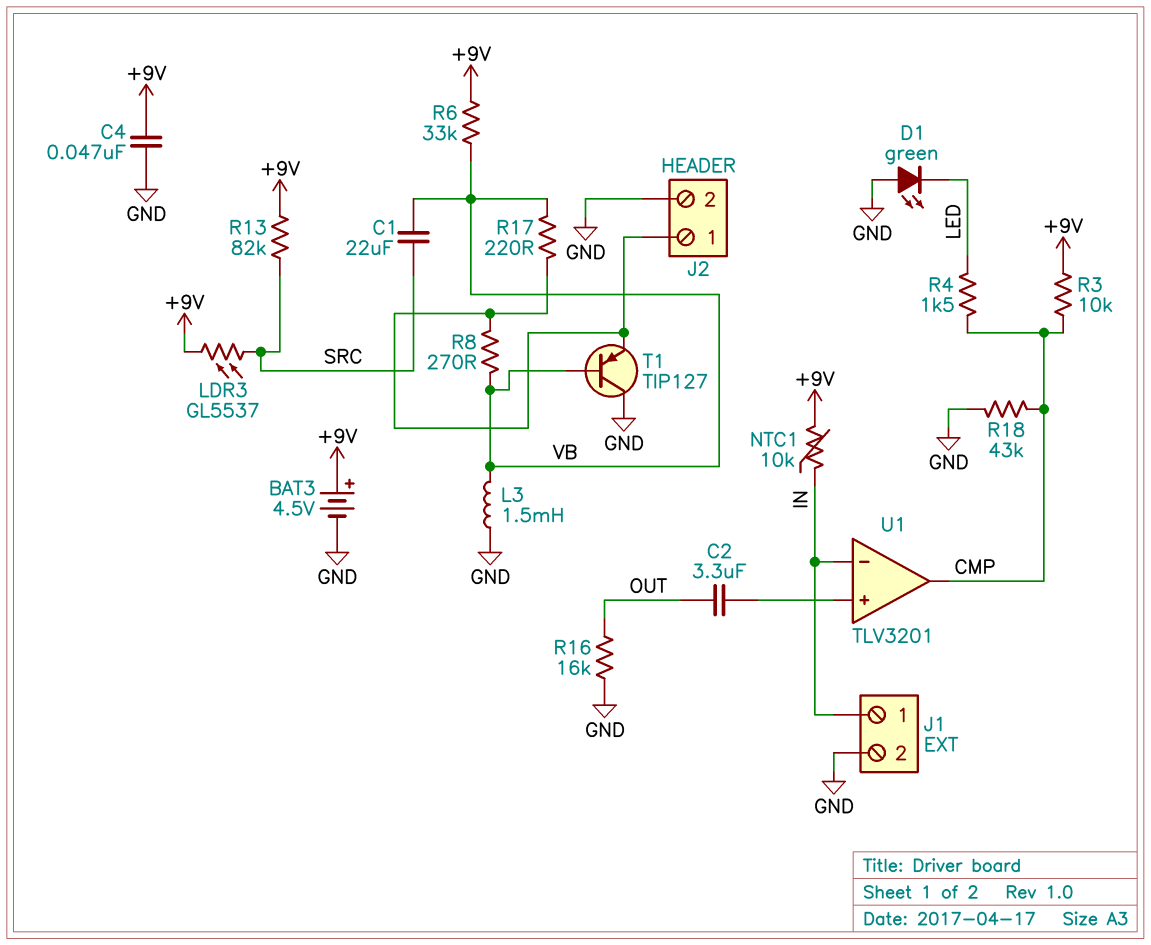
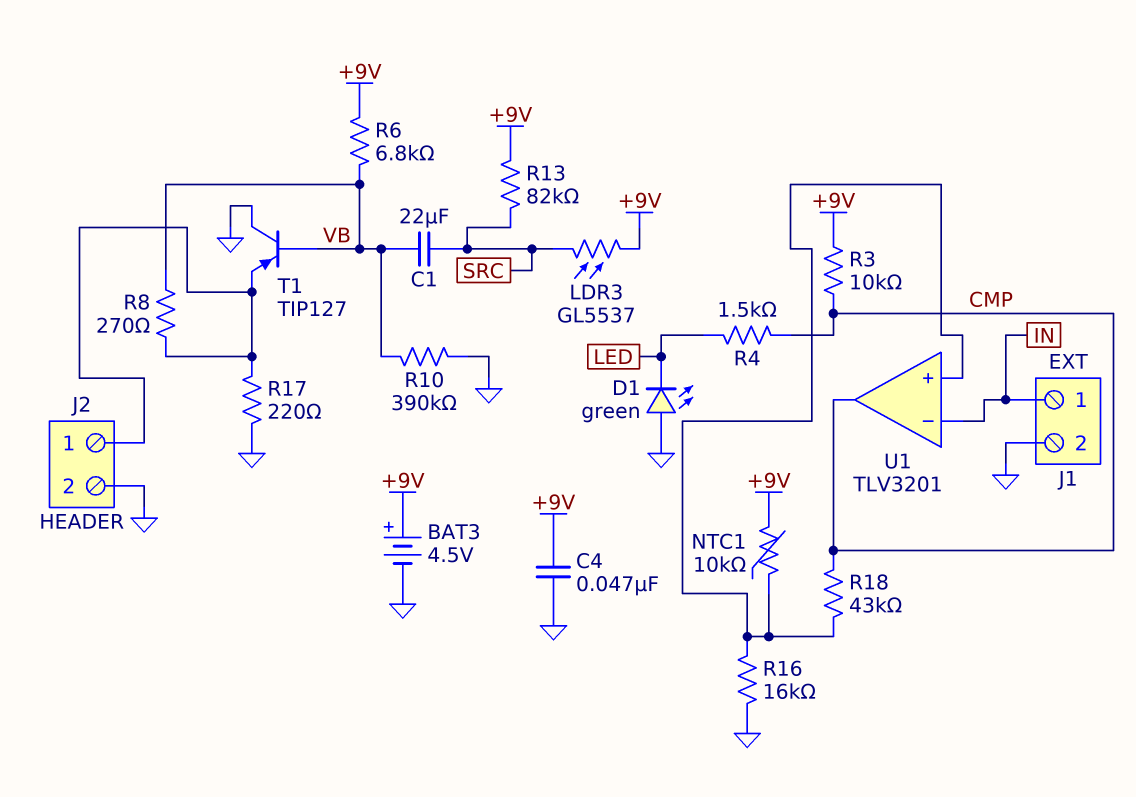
C2: 3.3uF (OUT, U1/in+) -> none
L3: 1.5mH (GND, VB) -> none
NTC1: 10k (+9V, IN) -> 10k (+9V, U1/in+)
R6: 33k (+9V, VB) -> 6.8k (+9V, VB)
R10: none -> 390k (GND, VB)
R16: 16k (GND, OUT) -> 16k (GND, U1/in+)
R17: 220 (J2/1, VB) -> 220 (GND, J2/1)
R18: 43k (CMP, GND) -> 43k (CMP, U1/in+)

